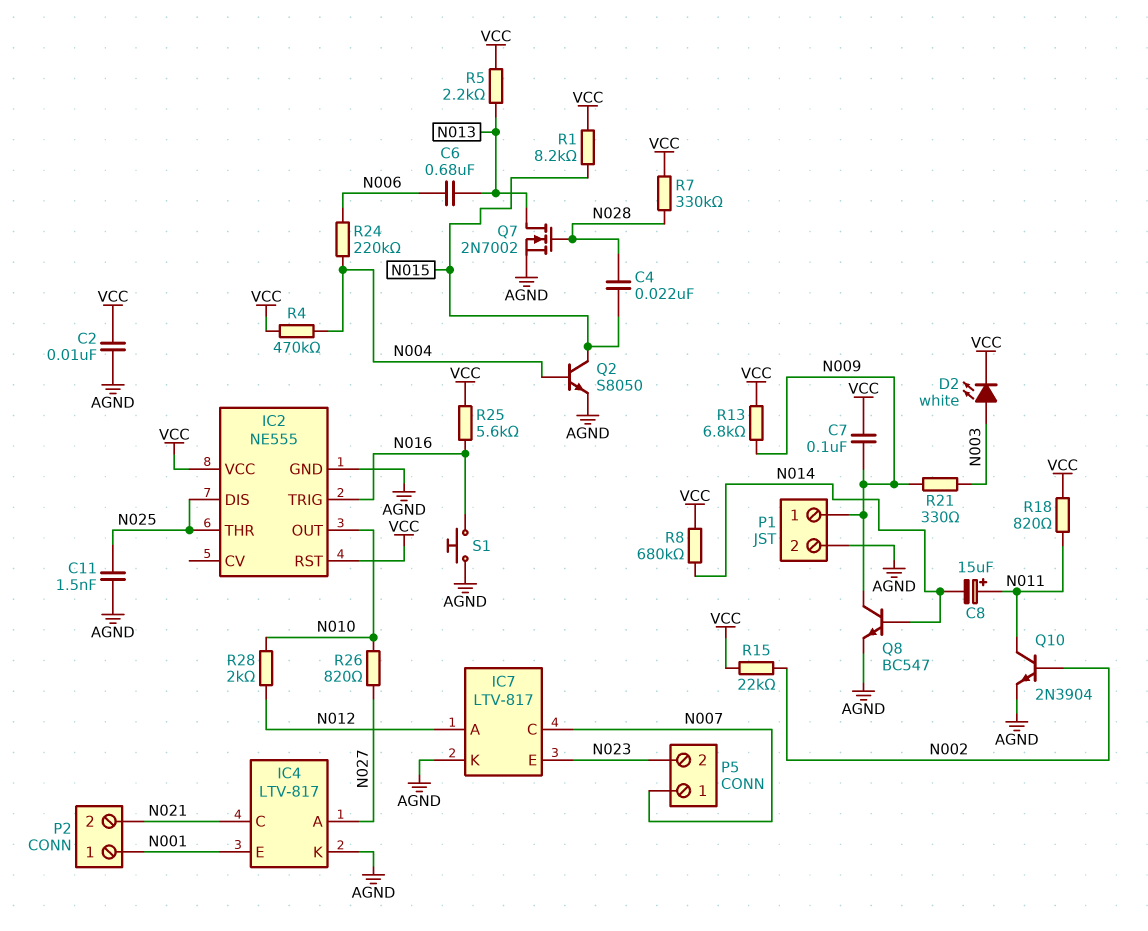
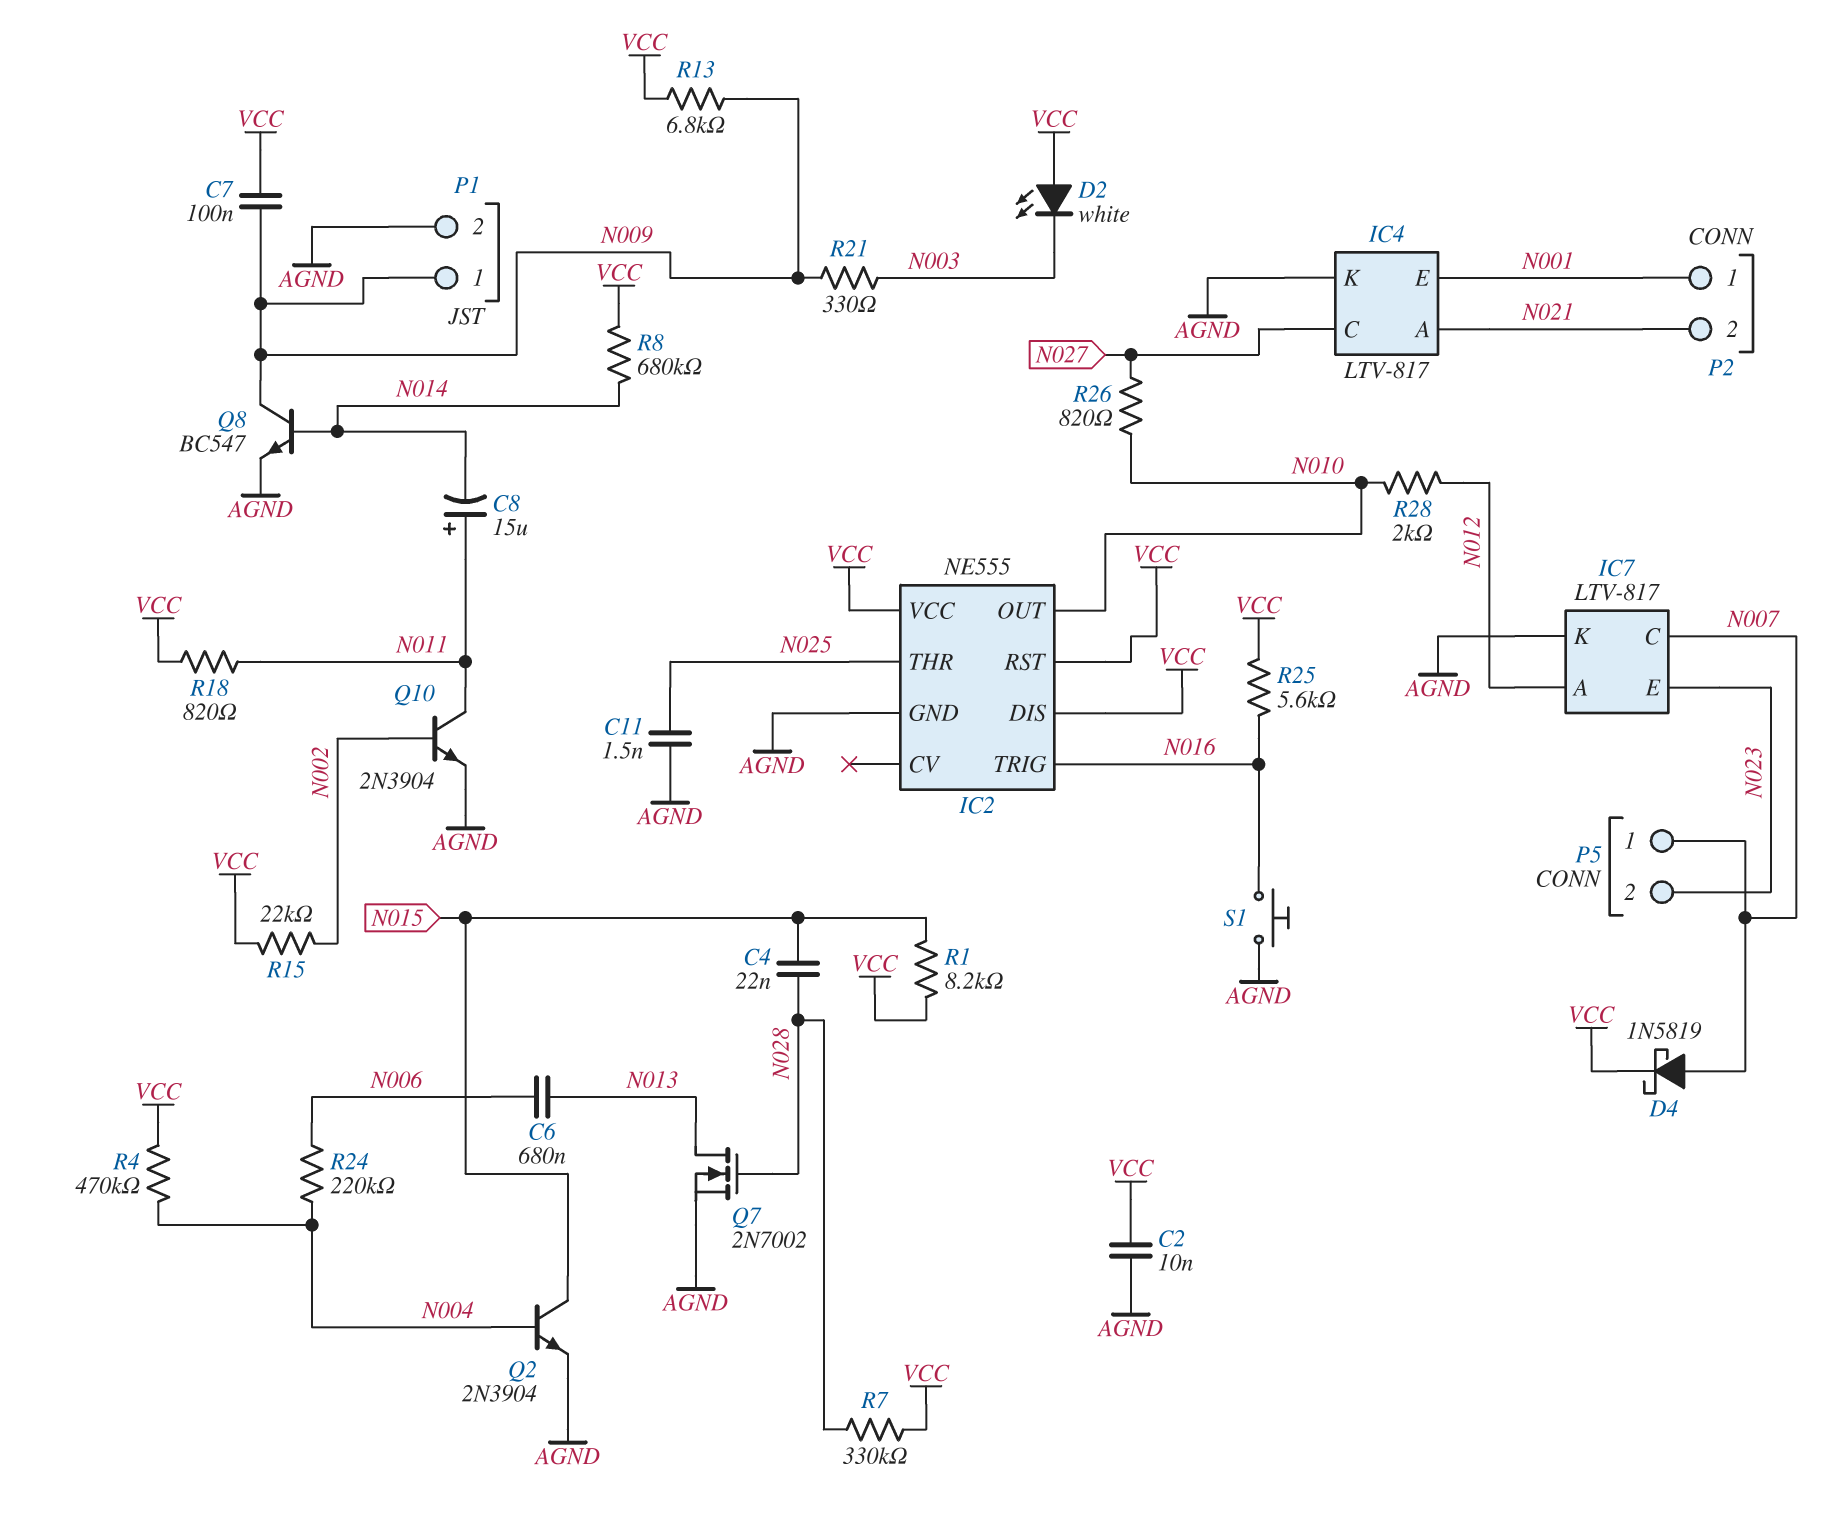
D2: LED white (A N003, K VCC) -> LED white (A VCC, K N003)
D4: none -> schottky 1N5819 (A N007, K VCC)
IC2 pin DIS: N025 -> VCC
IC4 pin A: N027 -> N021
IC4 pin C: N021 -> N027
Q2: NPN S8050 (B N004, C N015, E AGND) -> NPN 2N3904 (B N004, C N015, E AGND)
R5: 2.2k (N013, VCC) -> none

